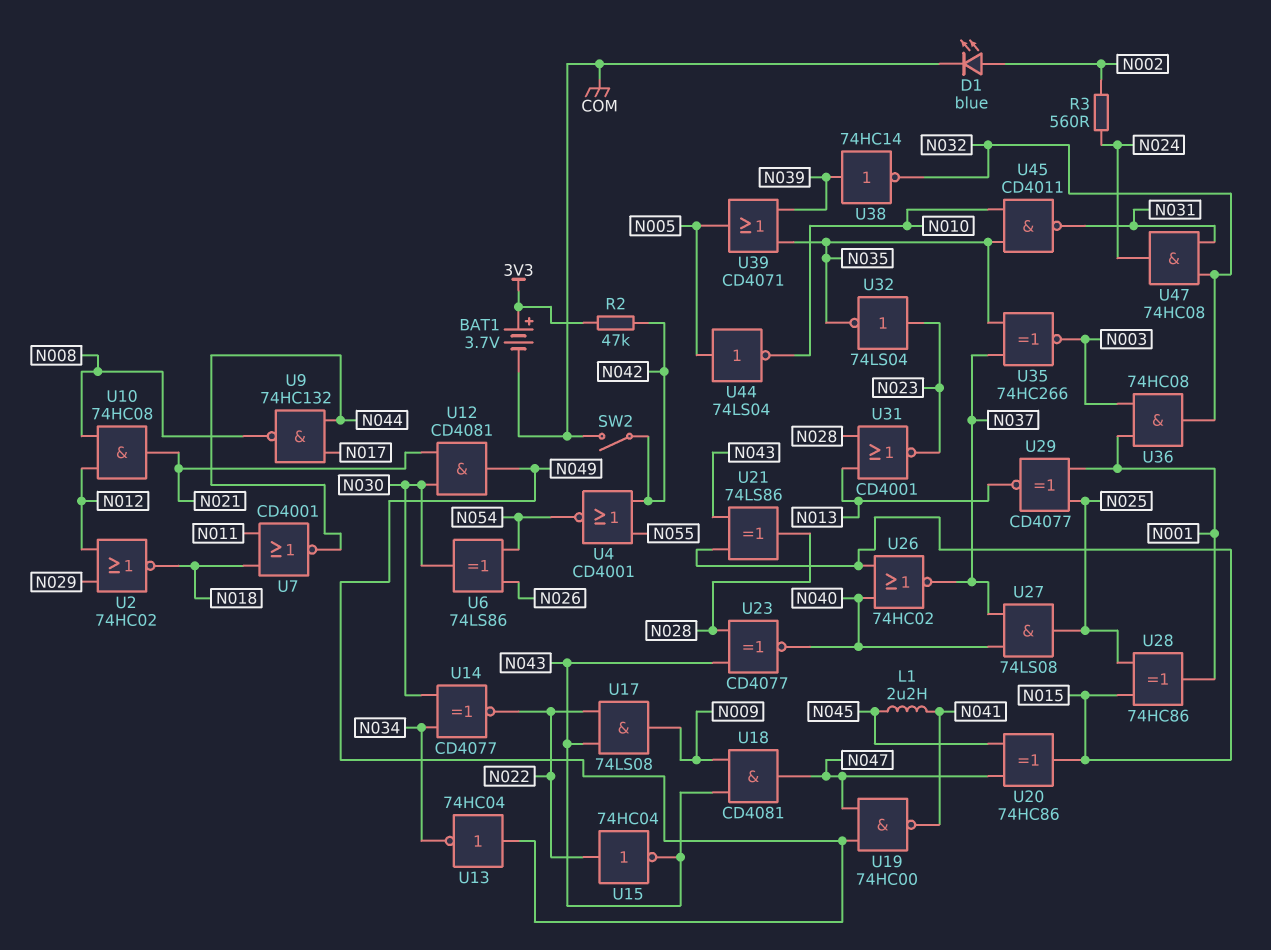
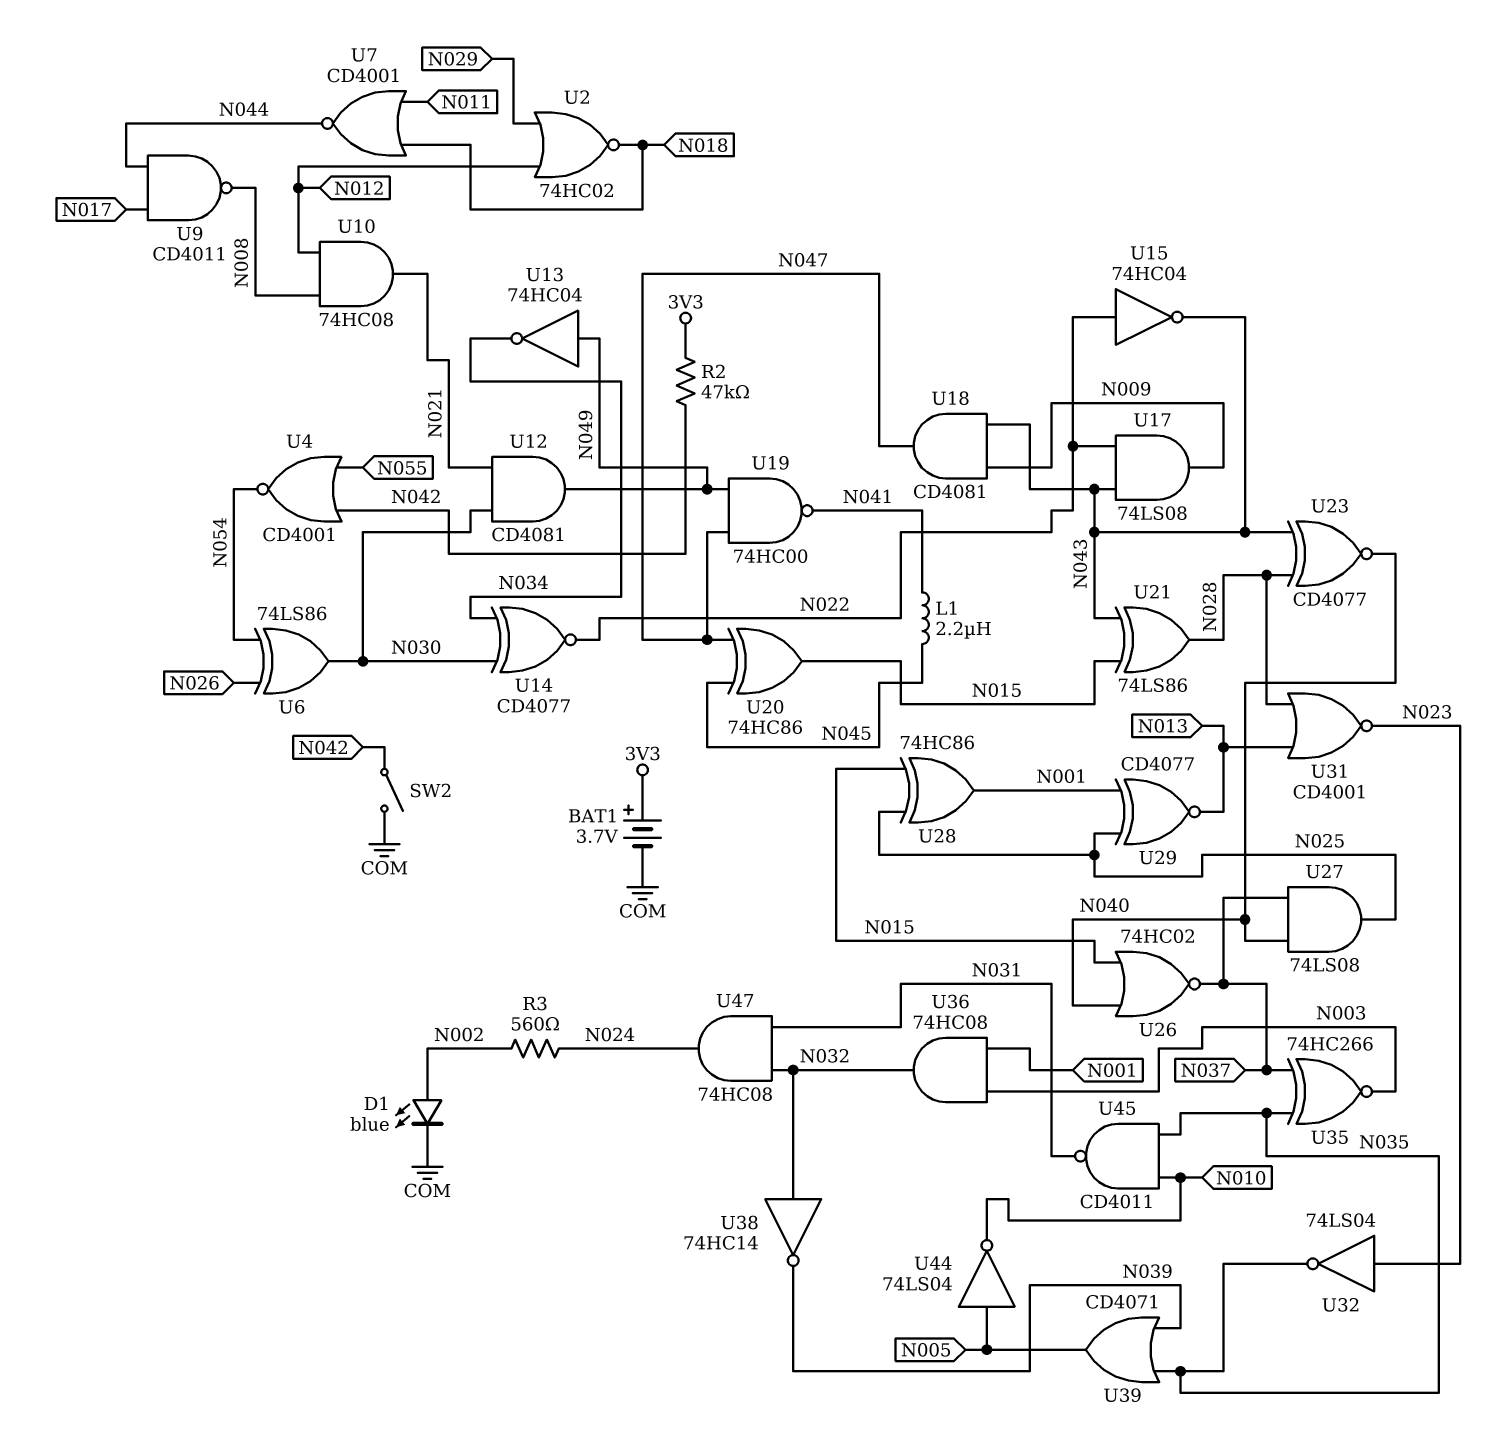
U9: NAND 74HC132 (in N017, in N044, out N008) -> NAND CD4011 (in N017, in N044, out N008)
U38: NOT 74HC14 (in N039, out N032) -> NOT 74HC14 (in N032, out N039)

